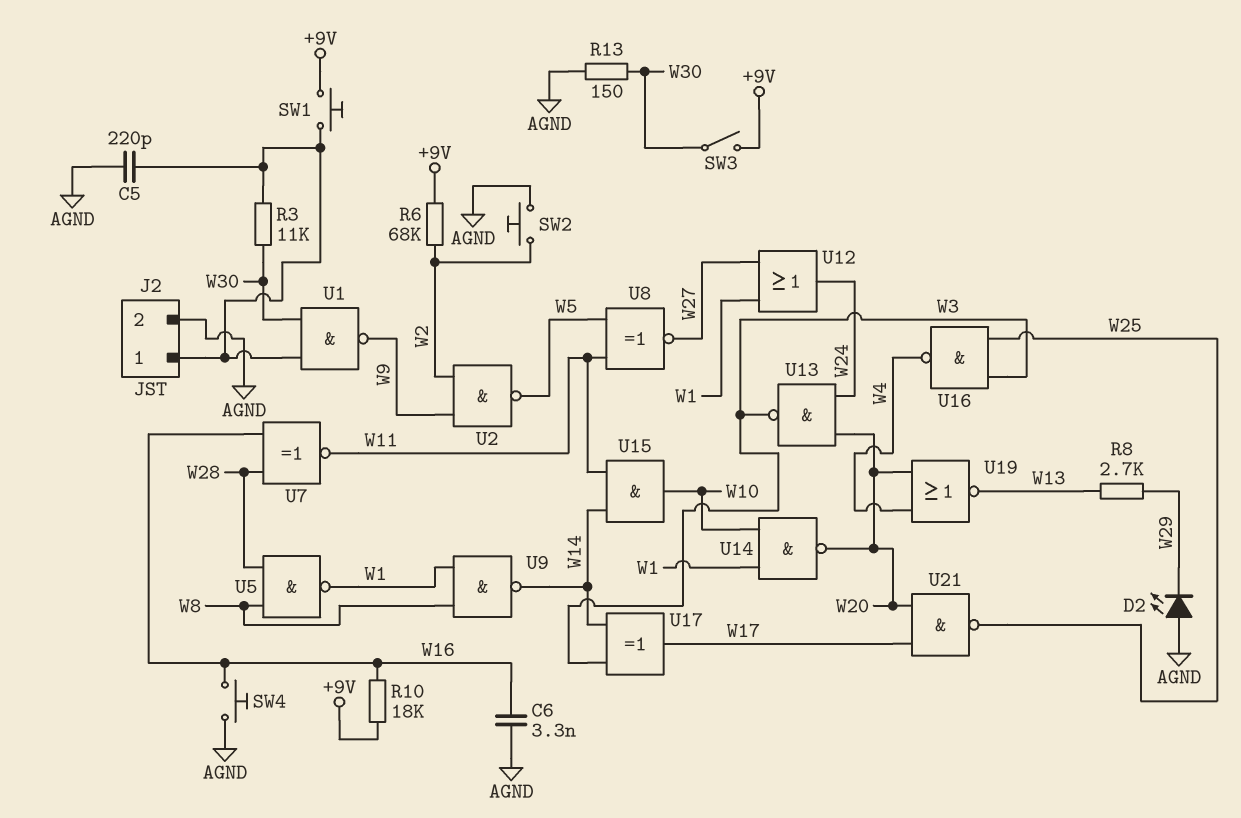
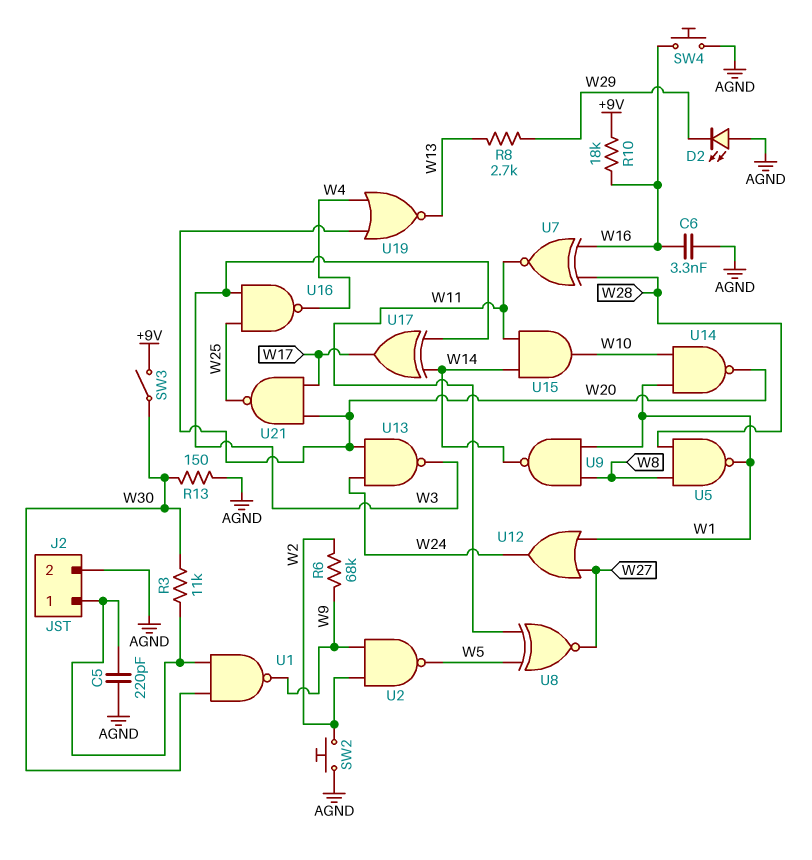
R6: 68k (+9V, W2) -> 68k (W2, W9)
SW1: button (+9V, J2/1) -> none

